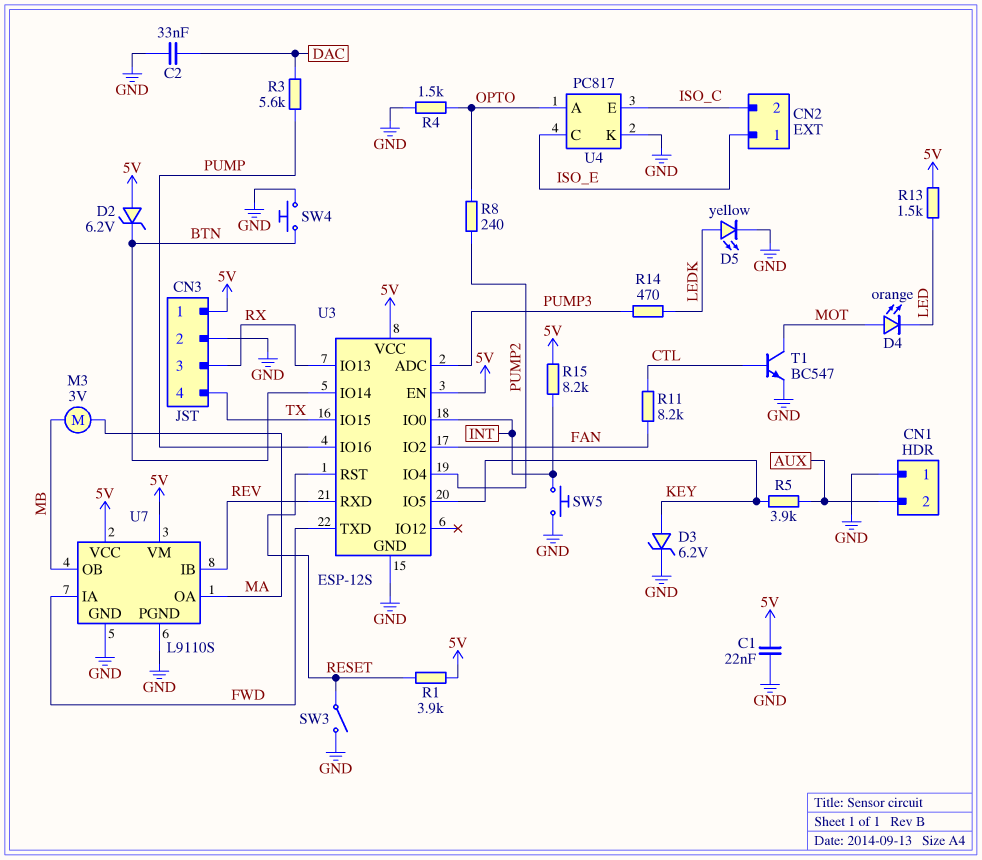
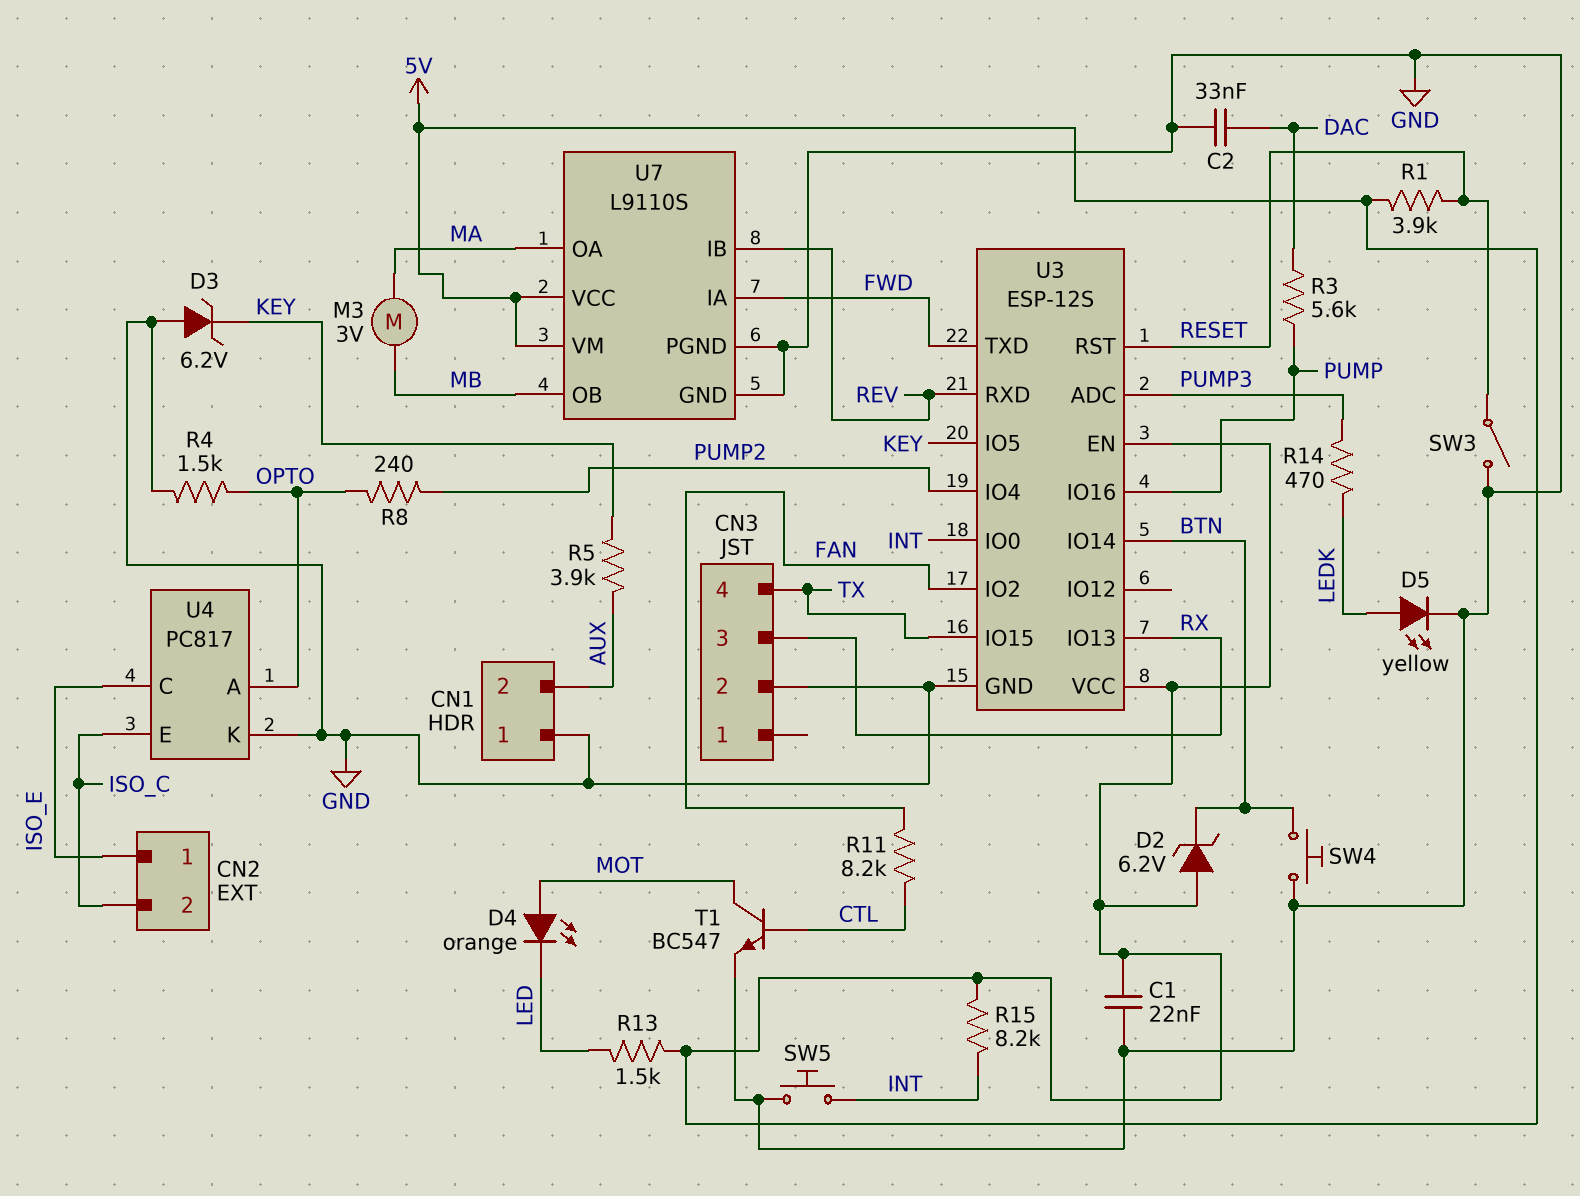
CN3 pin 1: 5V -> none
D3: zener 6.2V (A KEY, K GND) -> zener 6.2V (A GND, K KEY)

